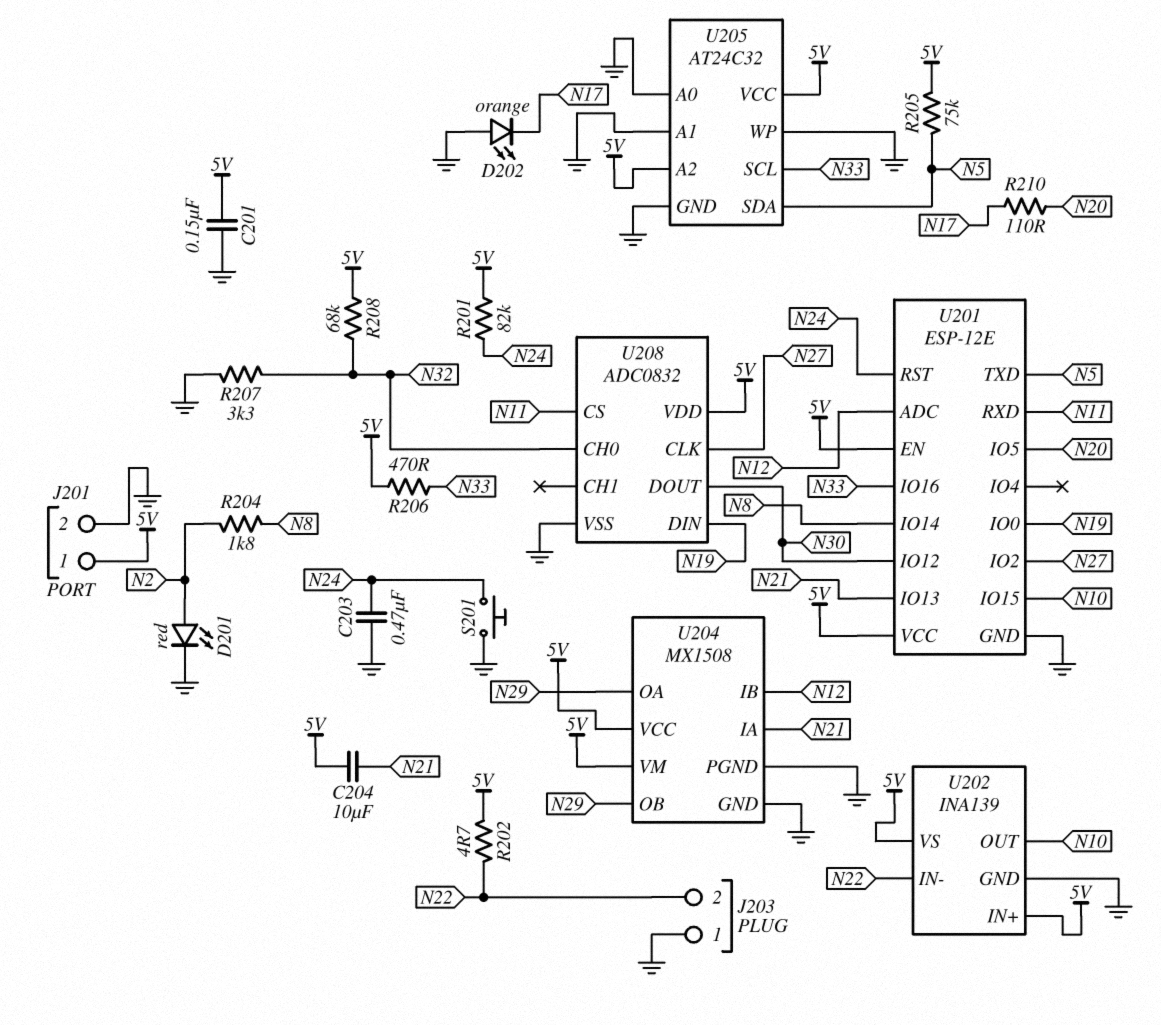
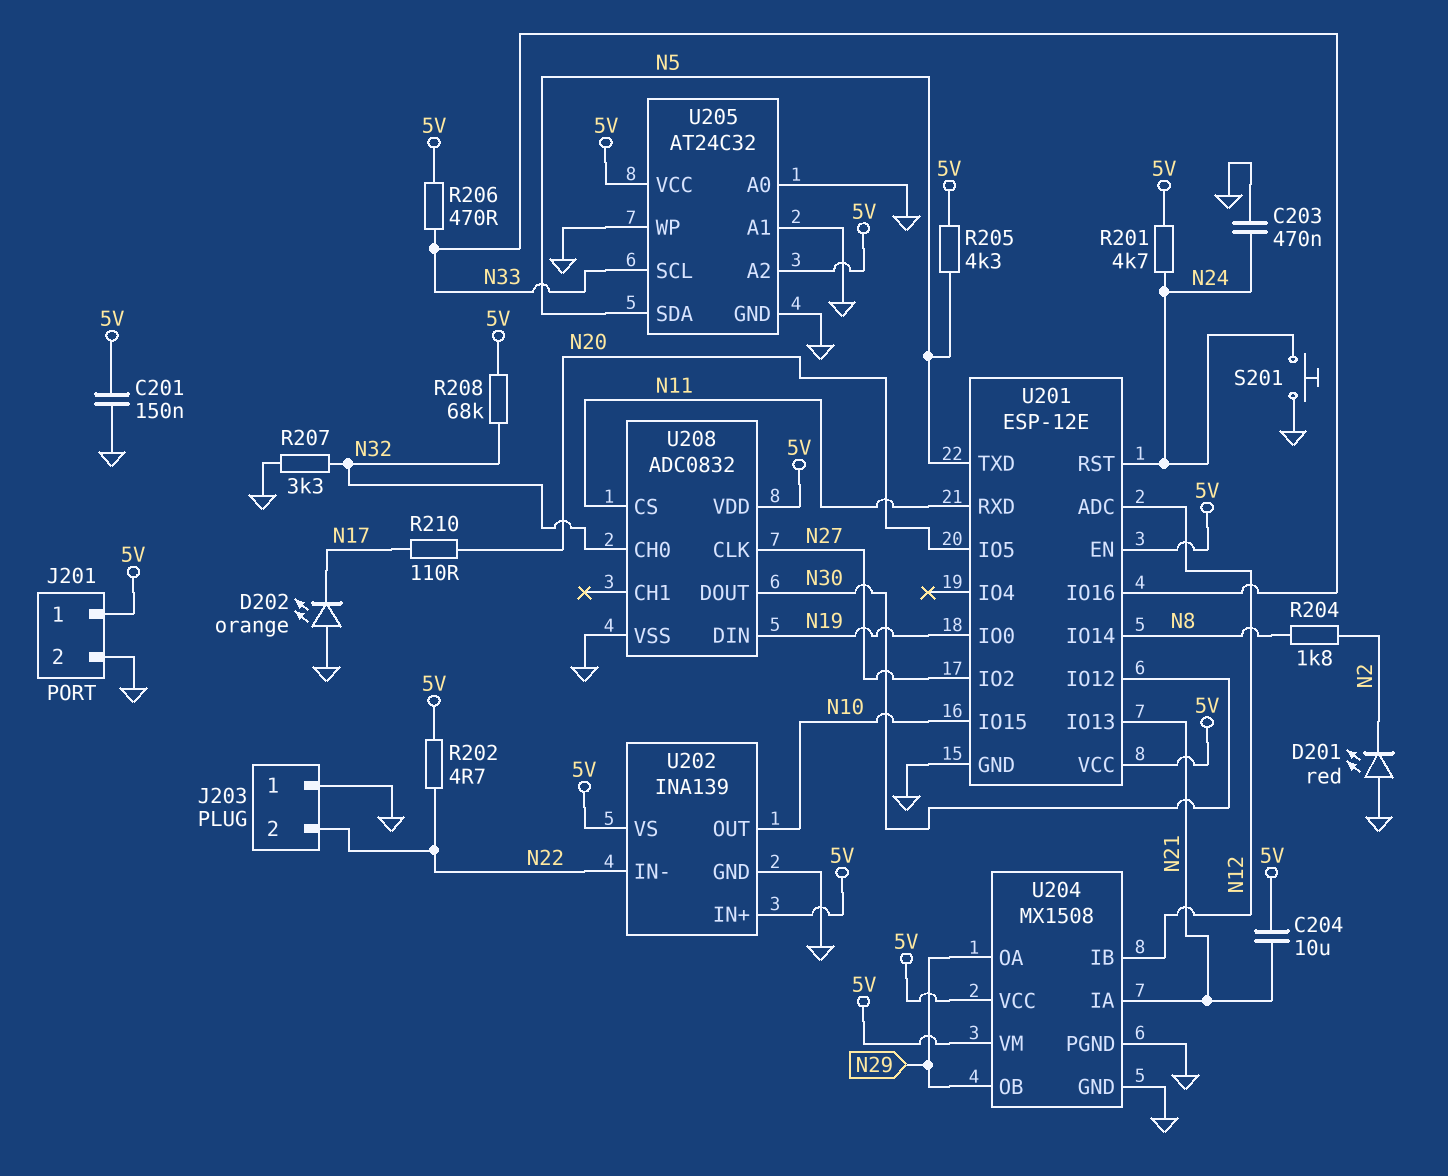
D201: LED red (A N2, K GND) -> LED red (A GND, K N2)
R201: 82k (5V, N24) -> 4.7k (5V, N24)
R205: 75k (5V, N5) -> 4.3k (5V, N5)

